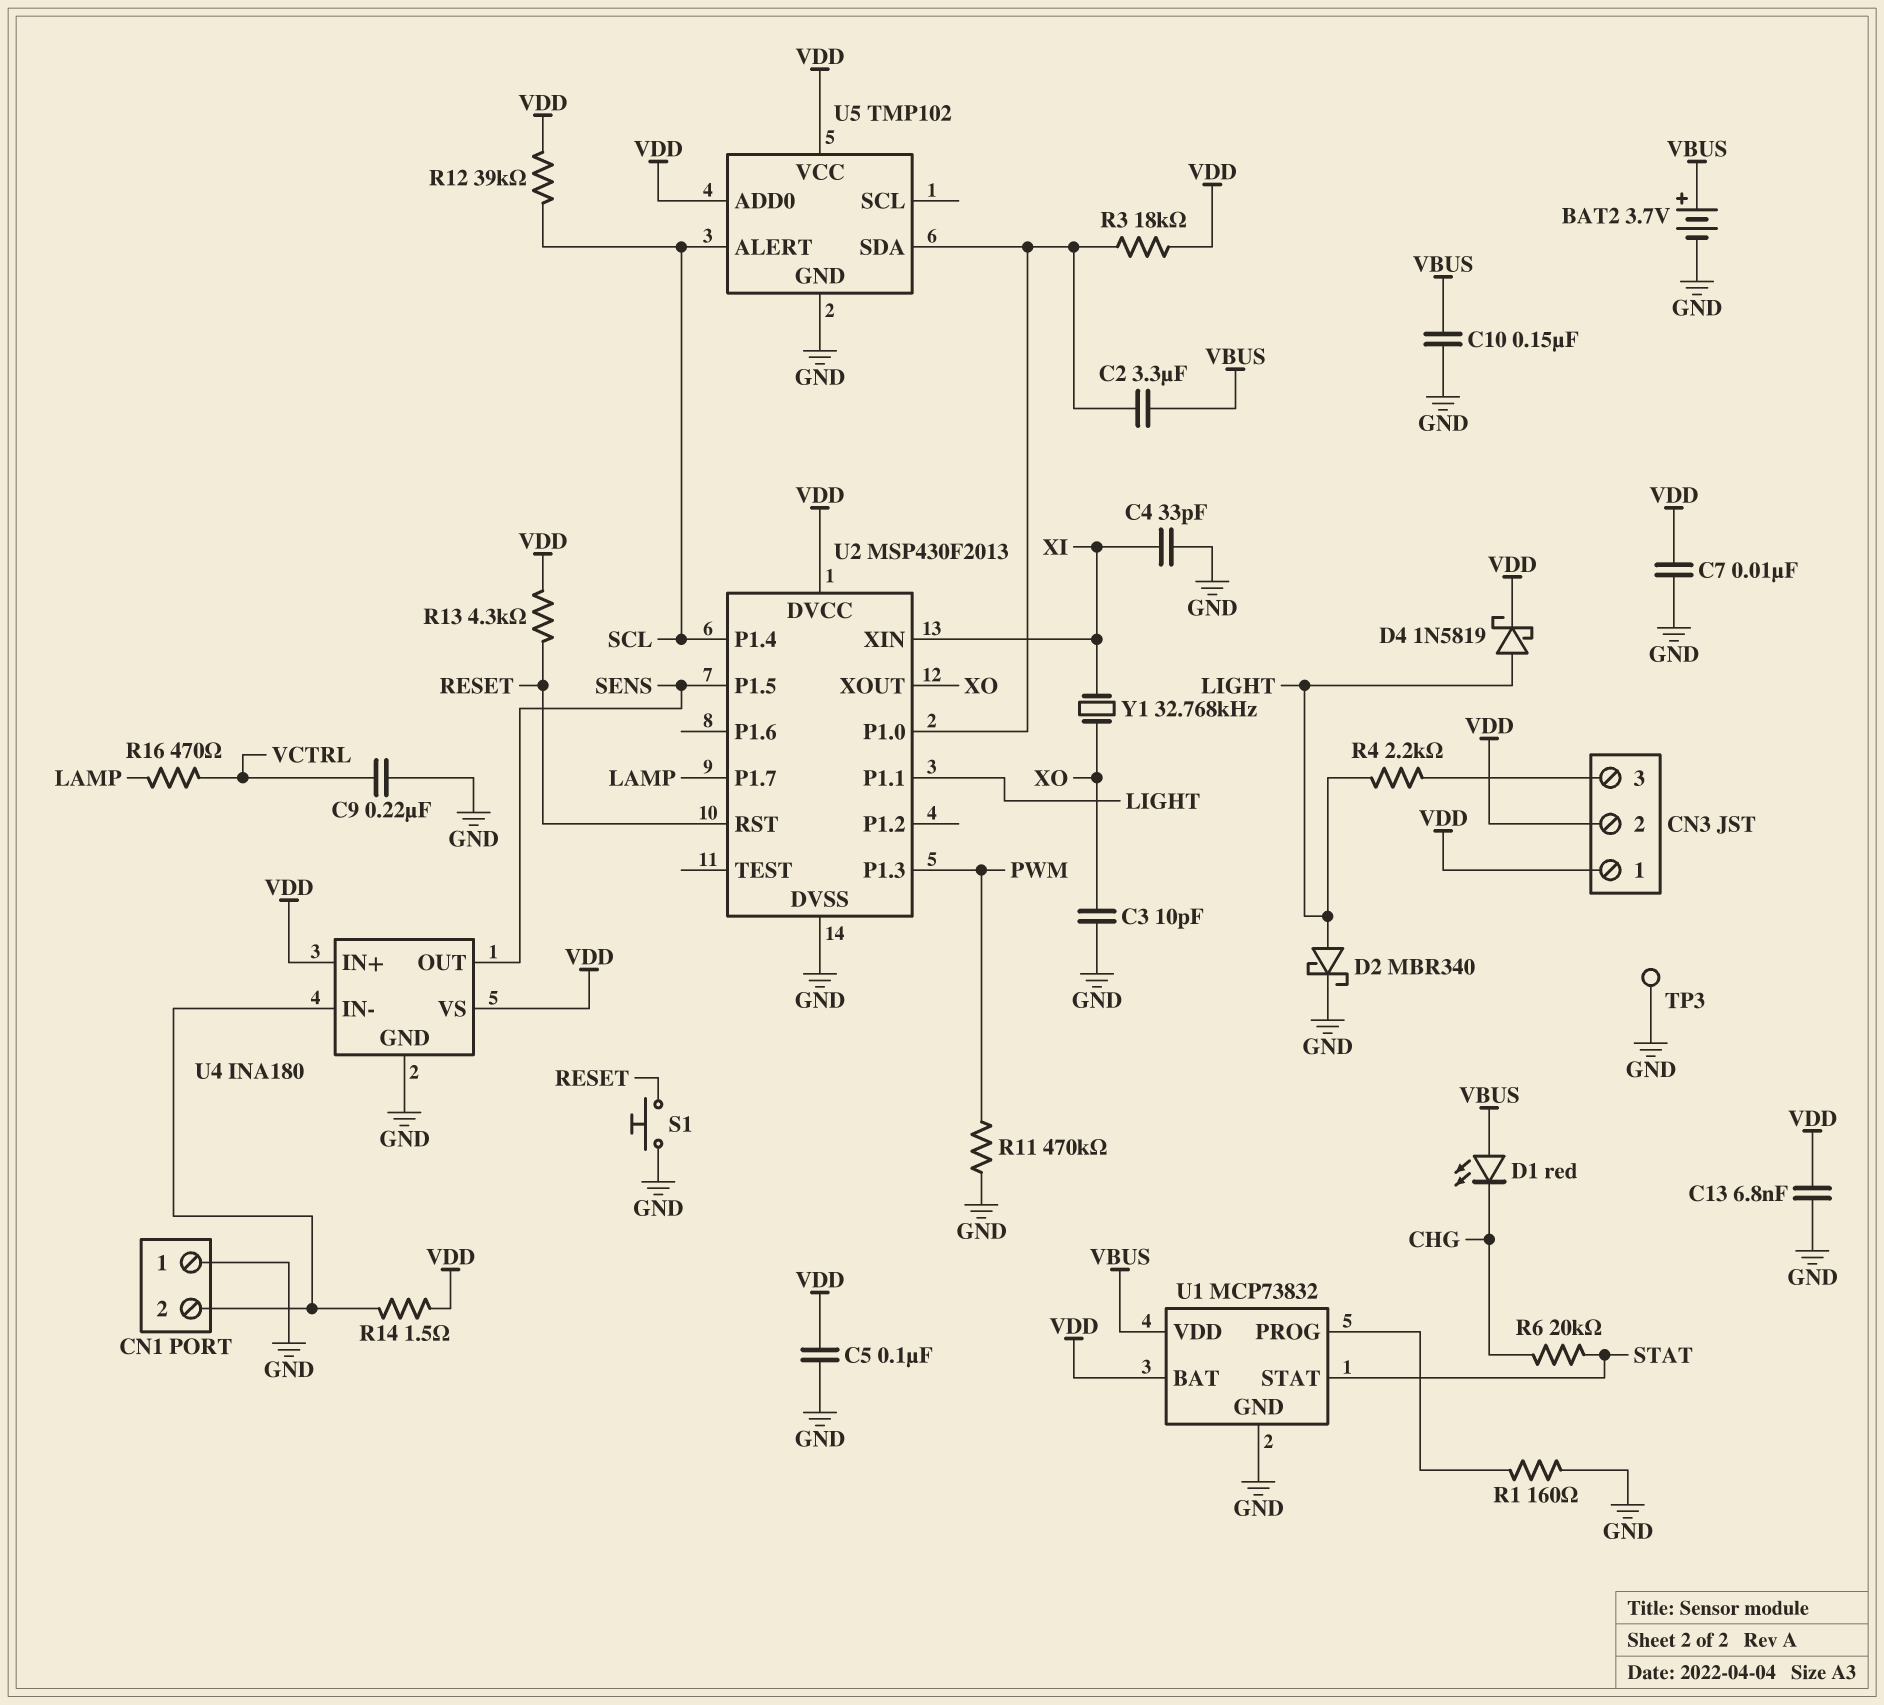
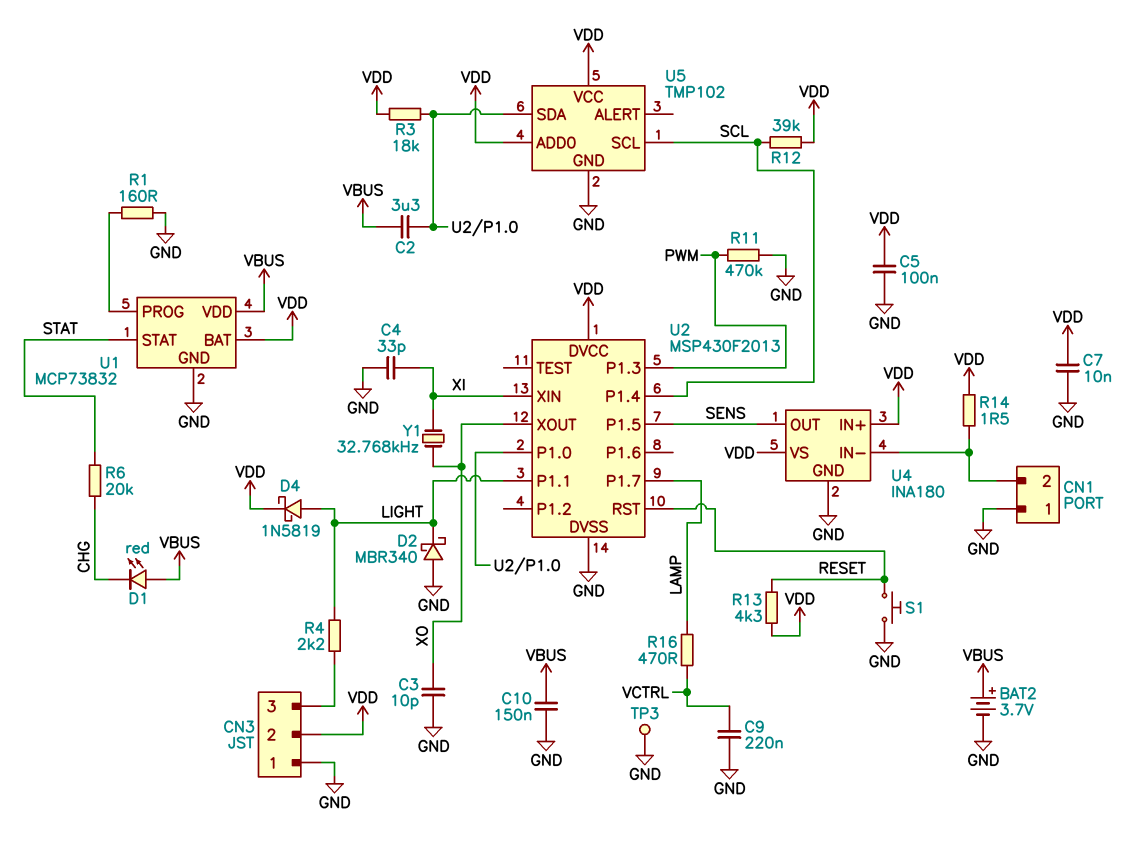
C13: 6.8nF (GND, VDD) -> none
CN3 pin 1: VDD -> GND
D2: schottky MBR340 (A LIGHT, K GND) -> schottky MBR340 (A GND, K LIGHT)
U5 pin ALERT: SCL -> none
U5 pin SCL: none -> SCL

